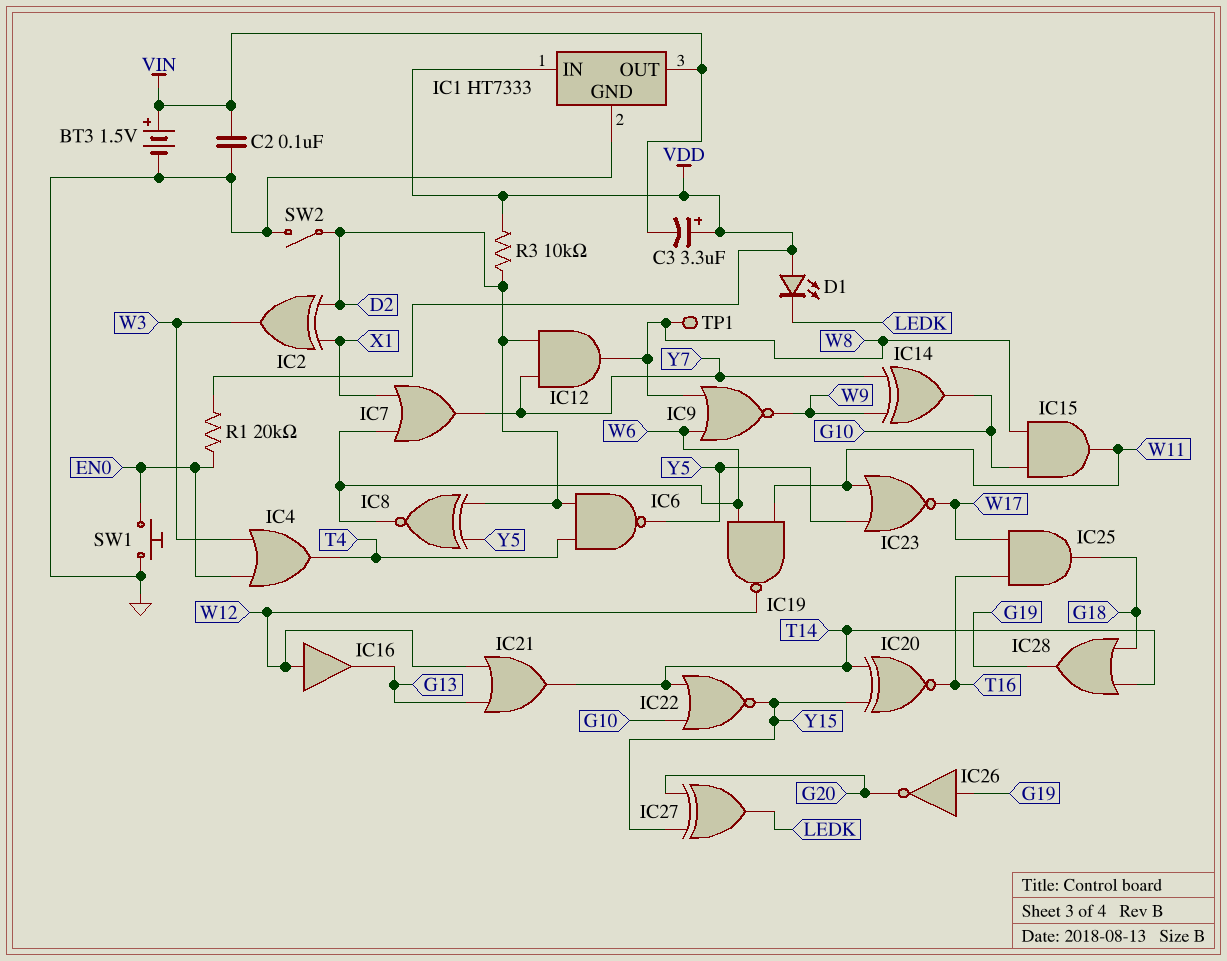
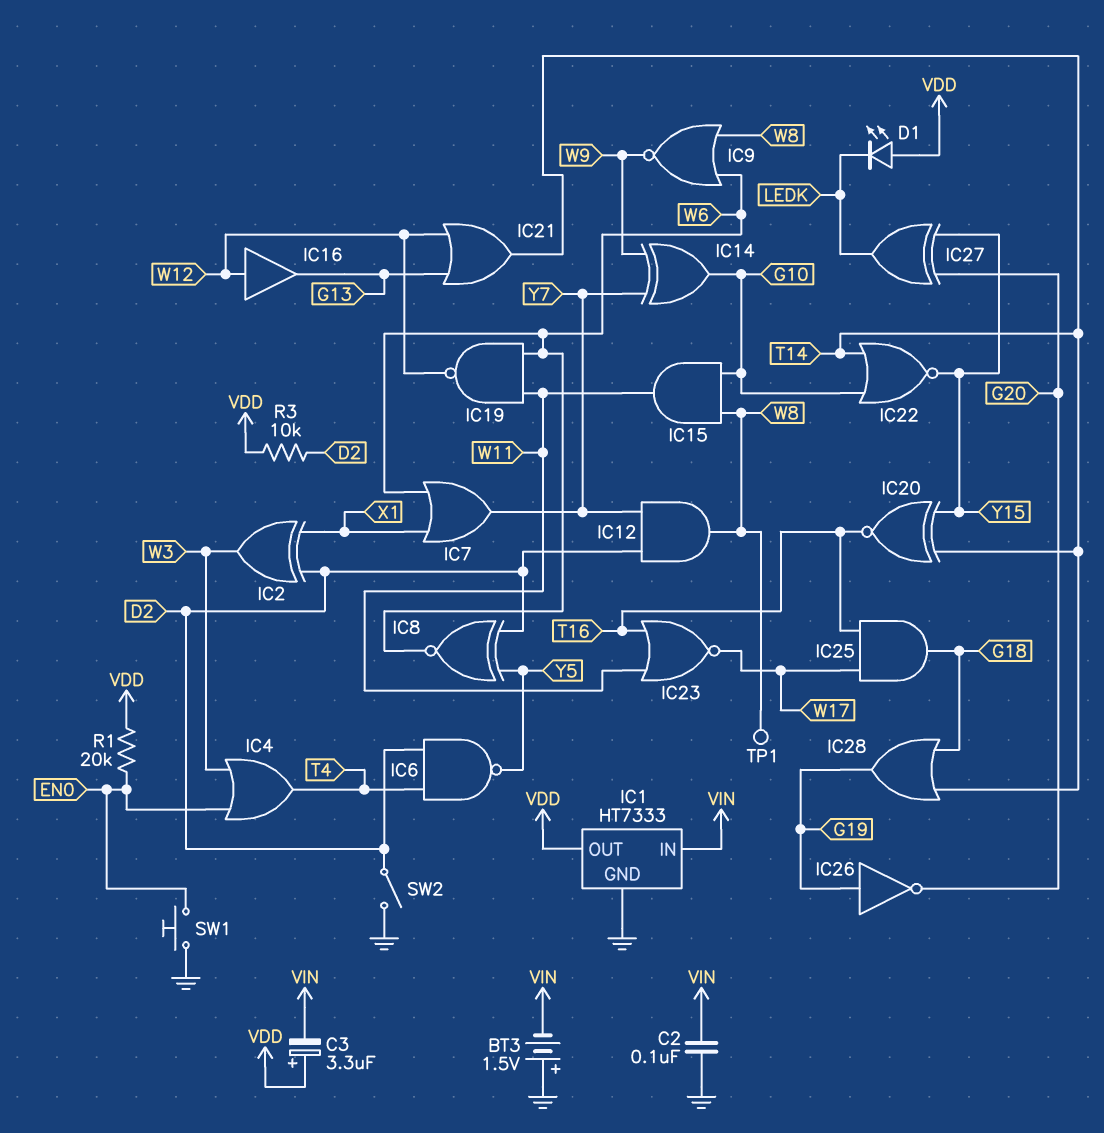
BT3: 1.5V (plus VIN, minus GND) -> 1.5V (plus GND, minus VIN)
IC1 pin IN: VDD -> VIN
IC1 pin OUT: VIN -> VDD
IC23: NOR (in W11, in Y5, out W17) -> NOR (in T16, in W11, out W17)

